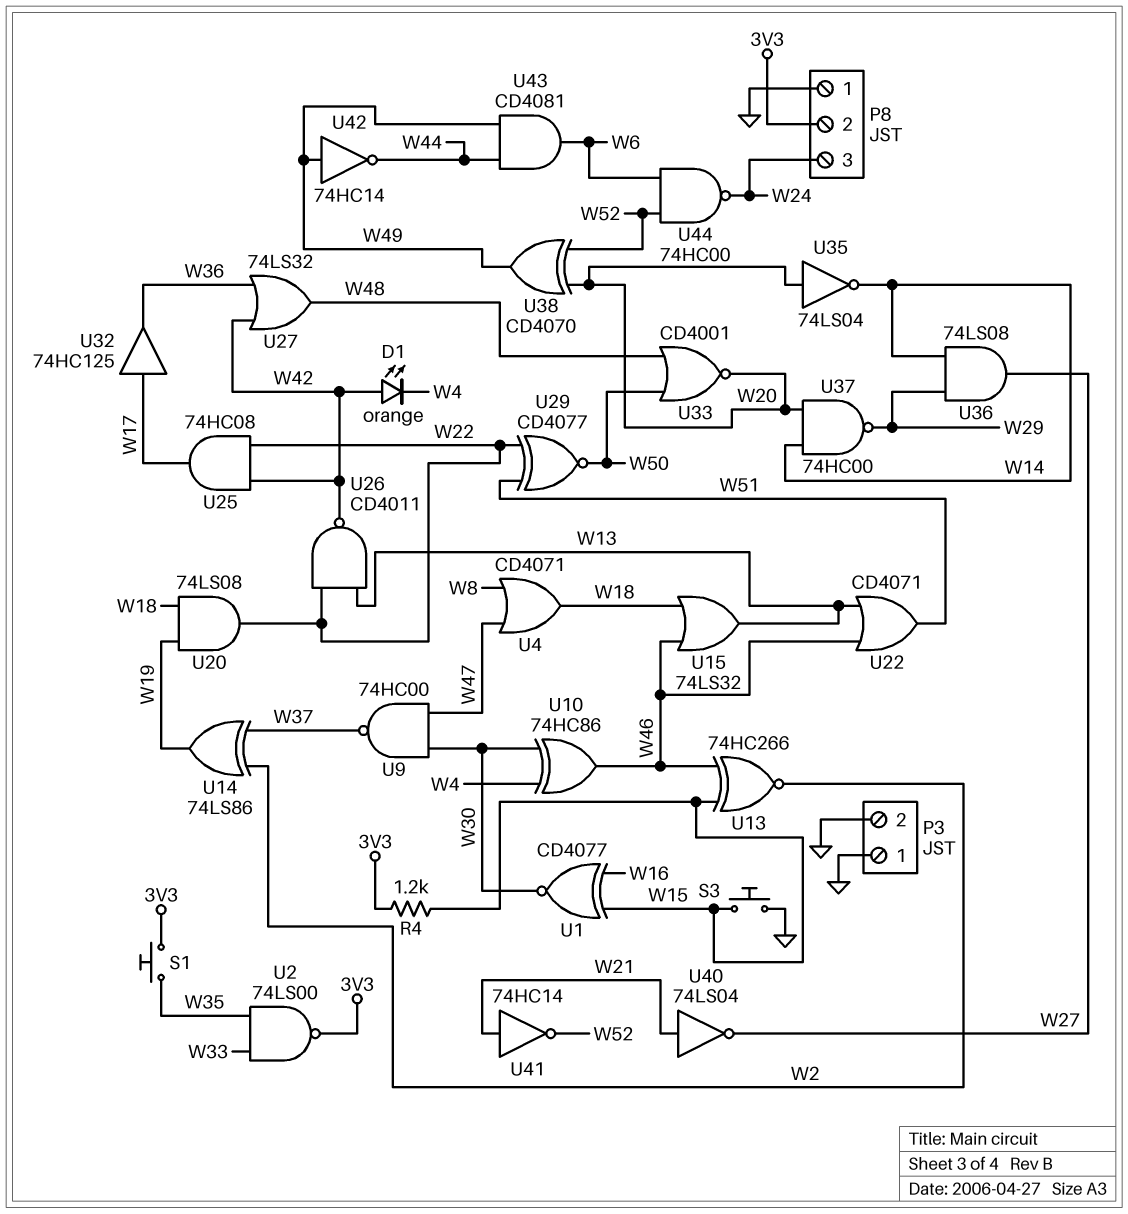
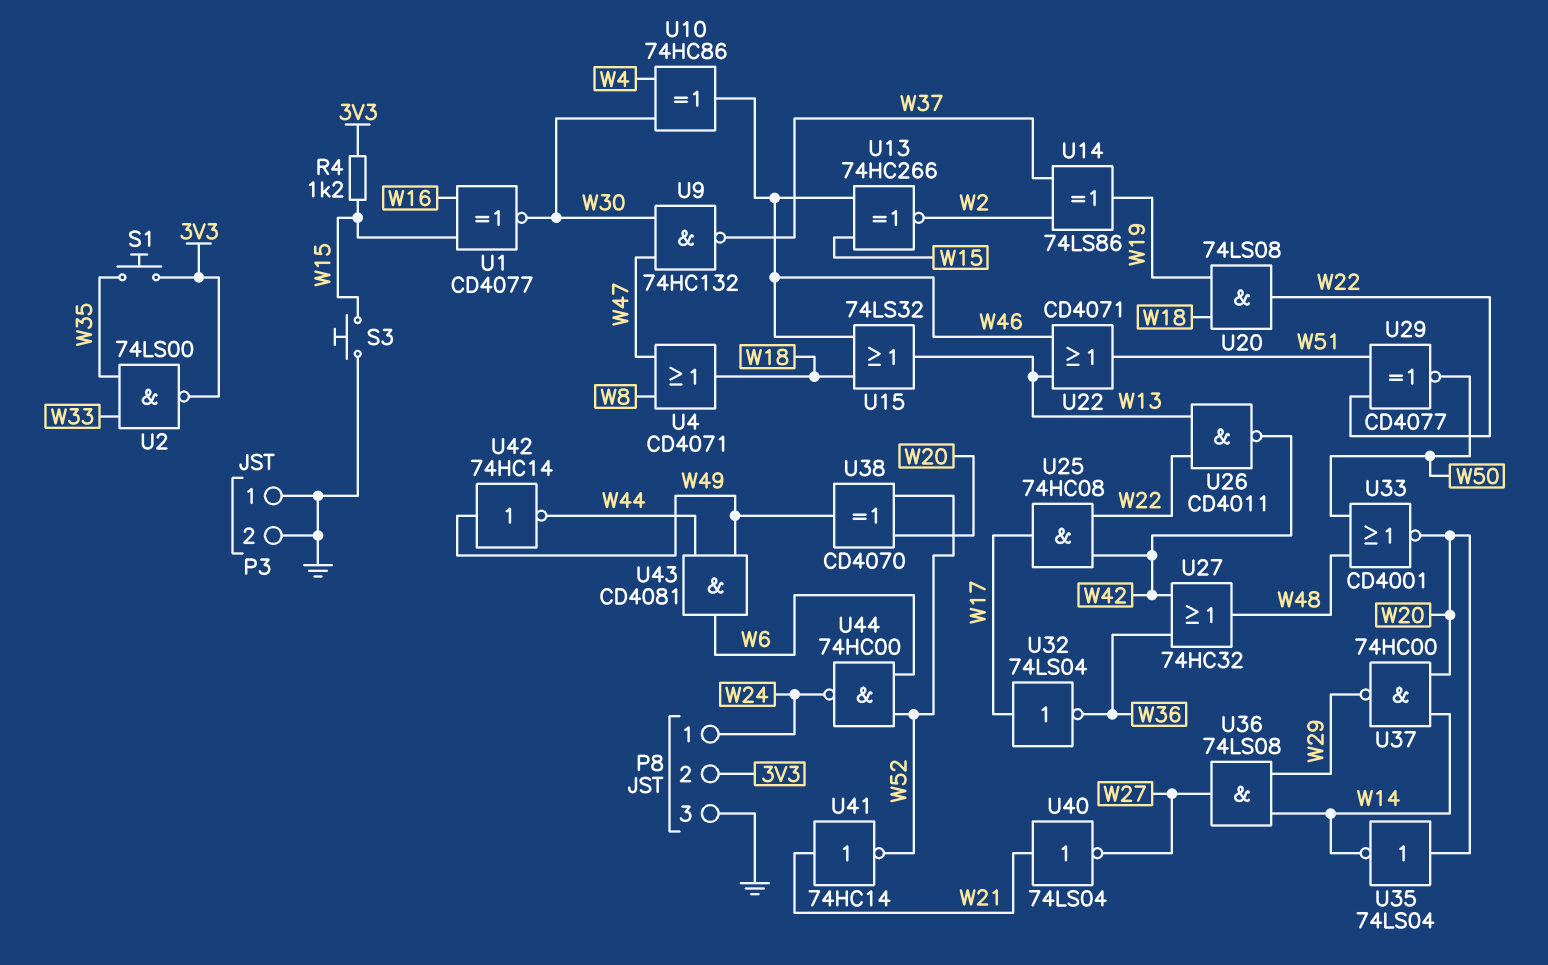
D1: LED orange (A W42, K W4) -> none
P8 pin 1: GND -> W24
P8 pin 3: W24 -> GND
U9: NAND 74HC00 (in W30, in W47, out W37) -> NAND 74HC132 (in W30, in W47, out W37)
U27: OR 74LS32 (in W36, in W42, out W48) -> OR 74HC32 (in W36, in W42, out W48)
U32: buffer 74HC125 (in W17, out W36) -> NOT 74LS04 (in W17, out W36)

